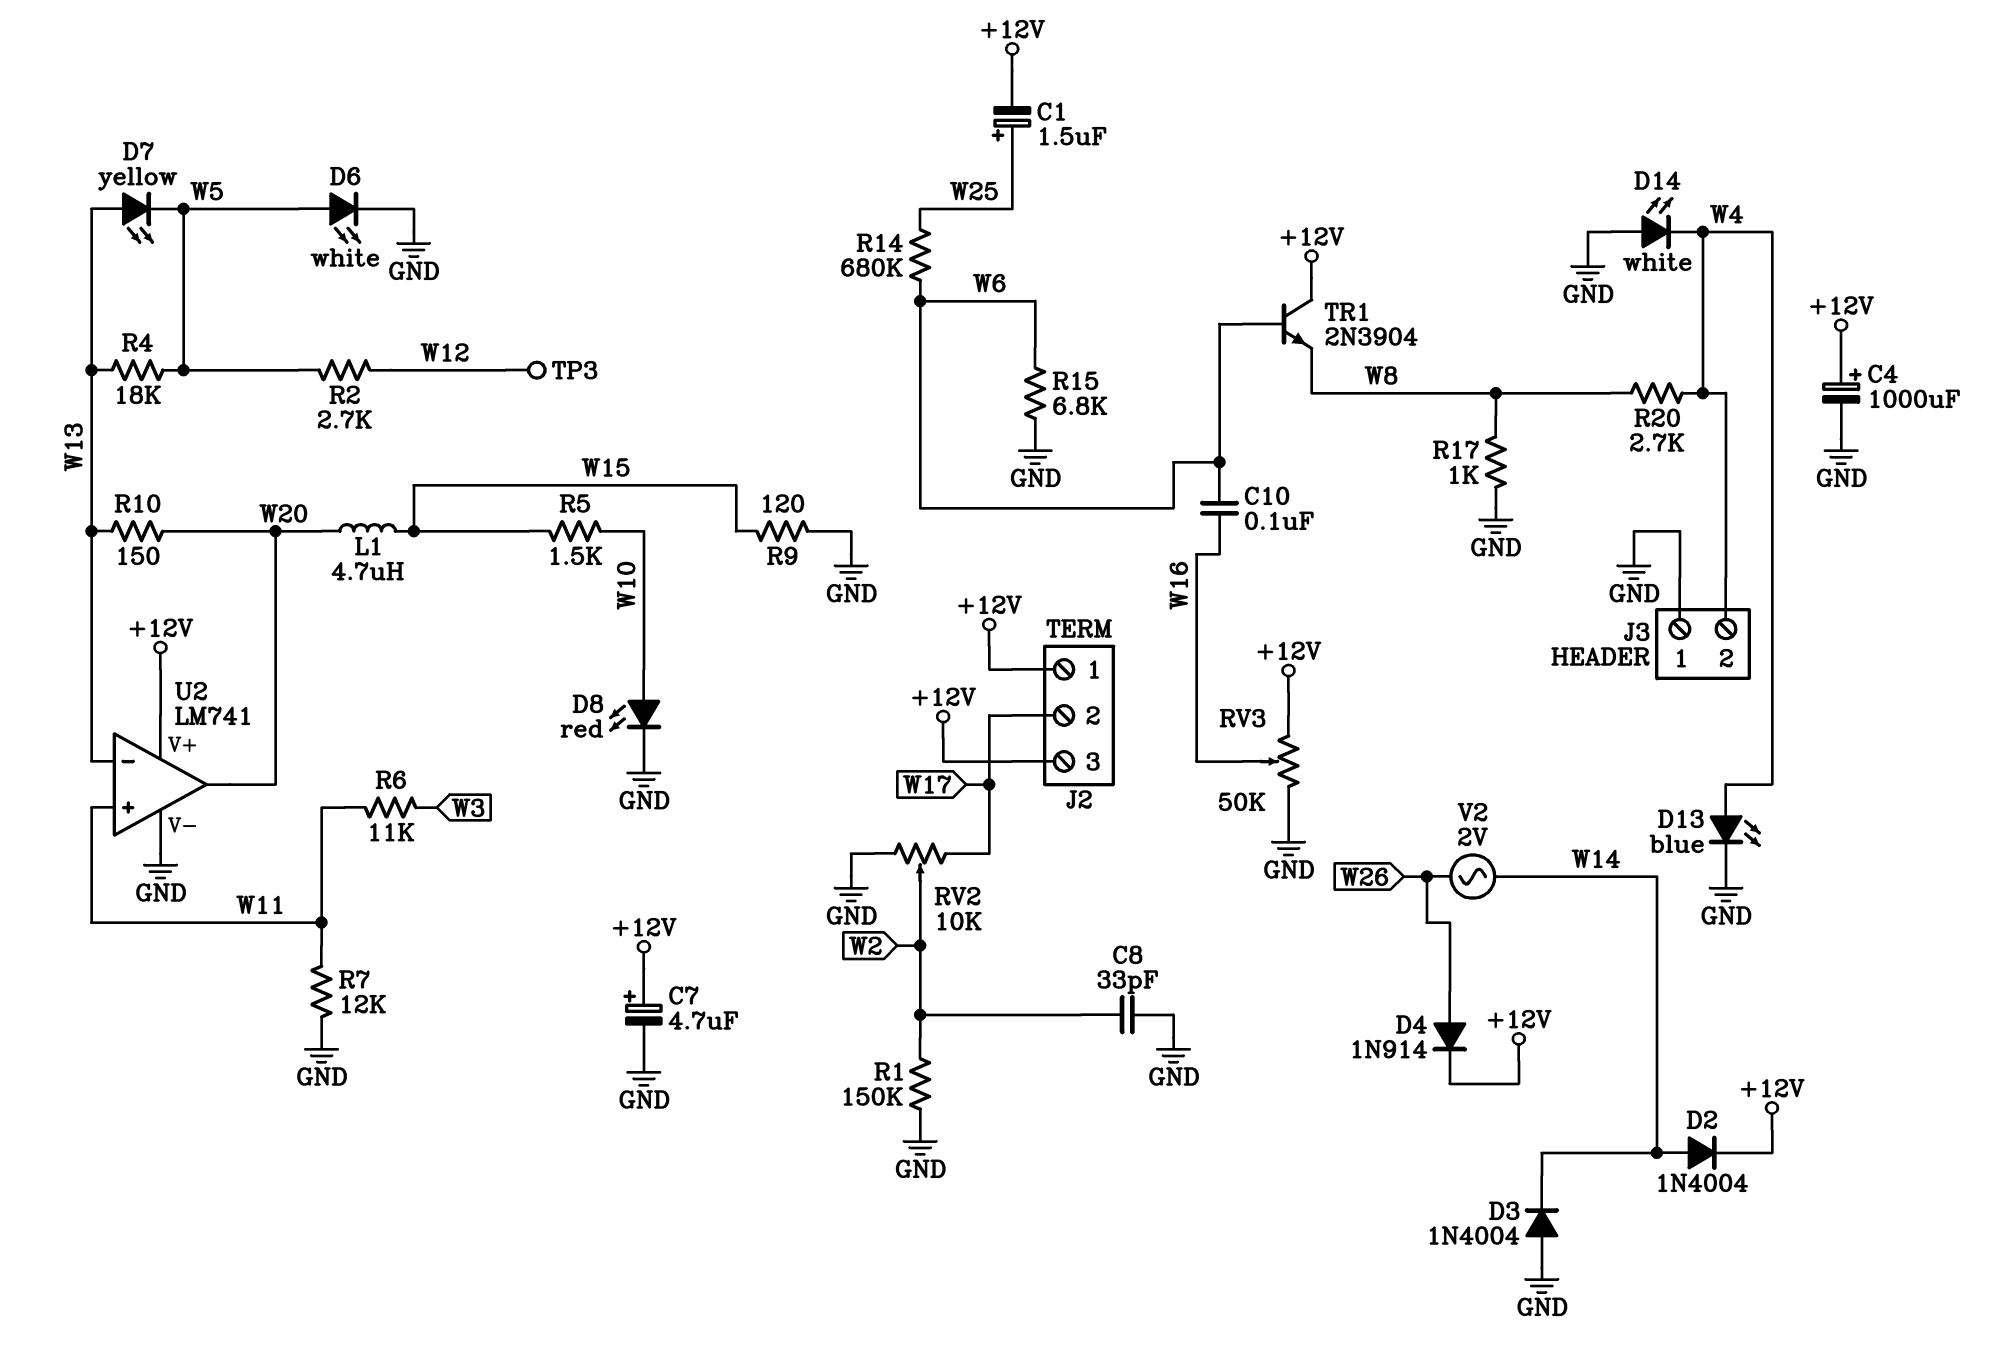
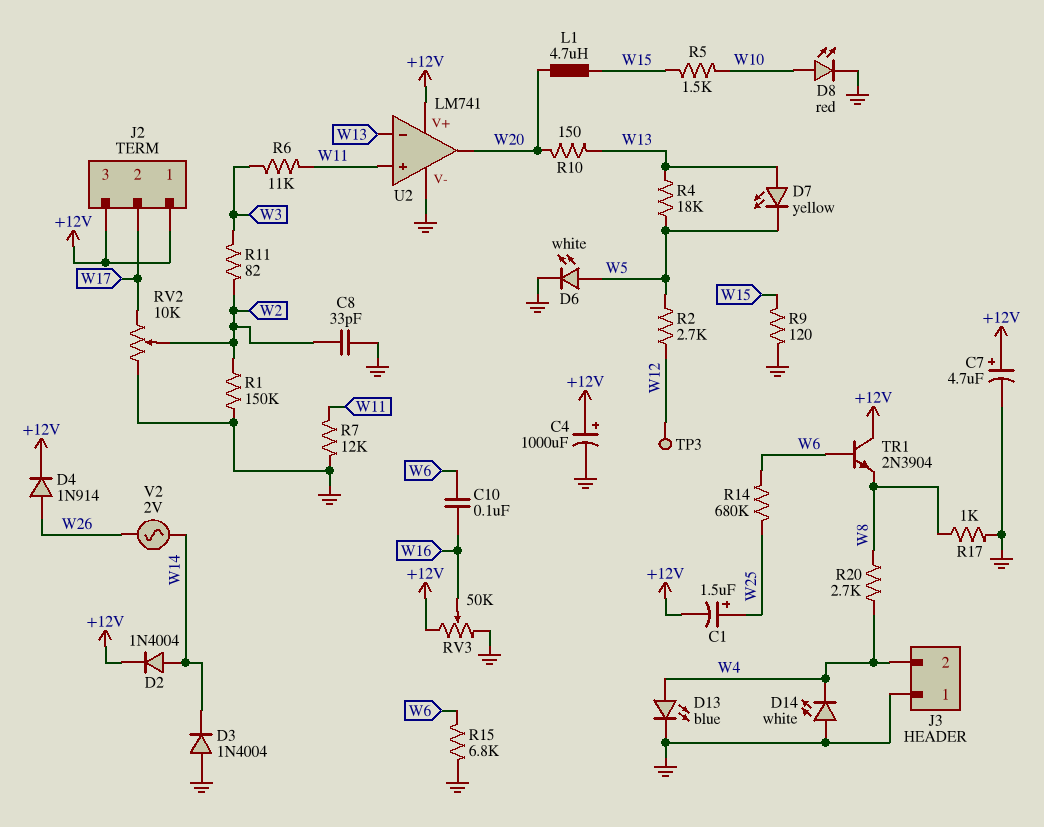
R11: none -> 82 (W2, W3)

